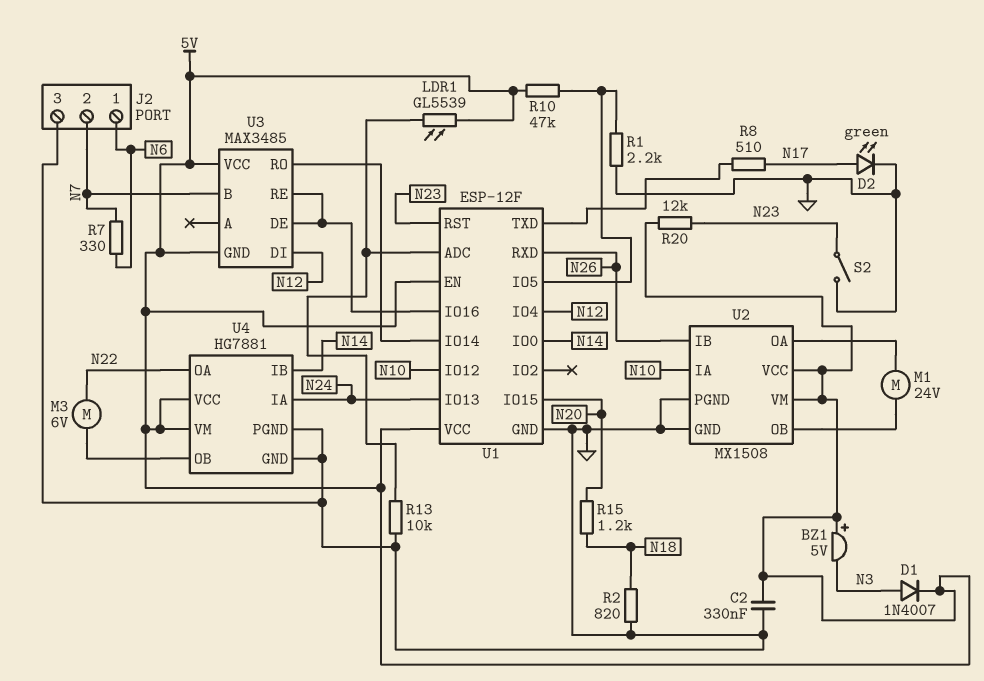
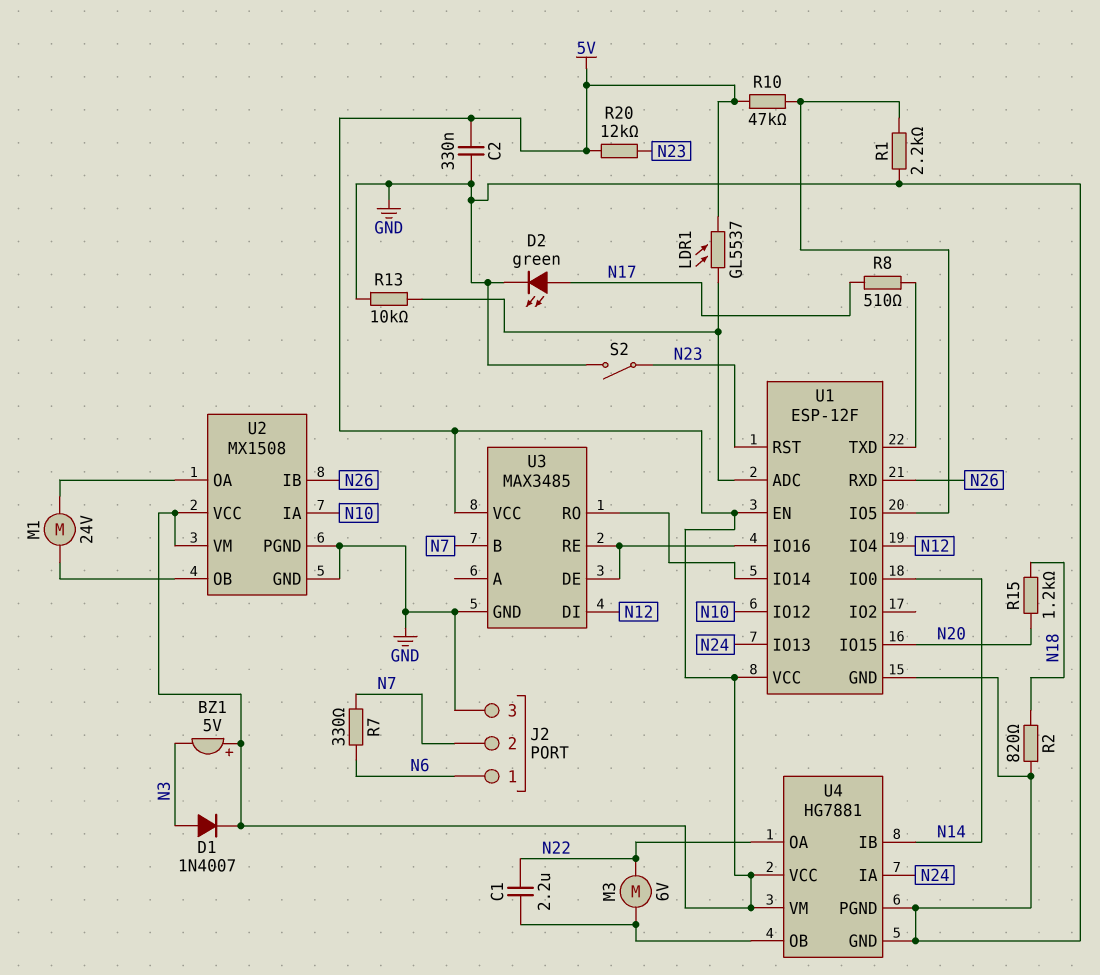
C1: none -> 2.2uF (N22, U4/OB)
LDR1: GL5539 (5V, U1/ADC) -> GL5537 (5V, U1/ADC)
U3 pin GND: 5V -> GND

